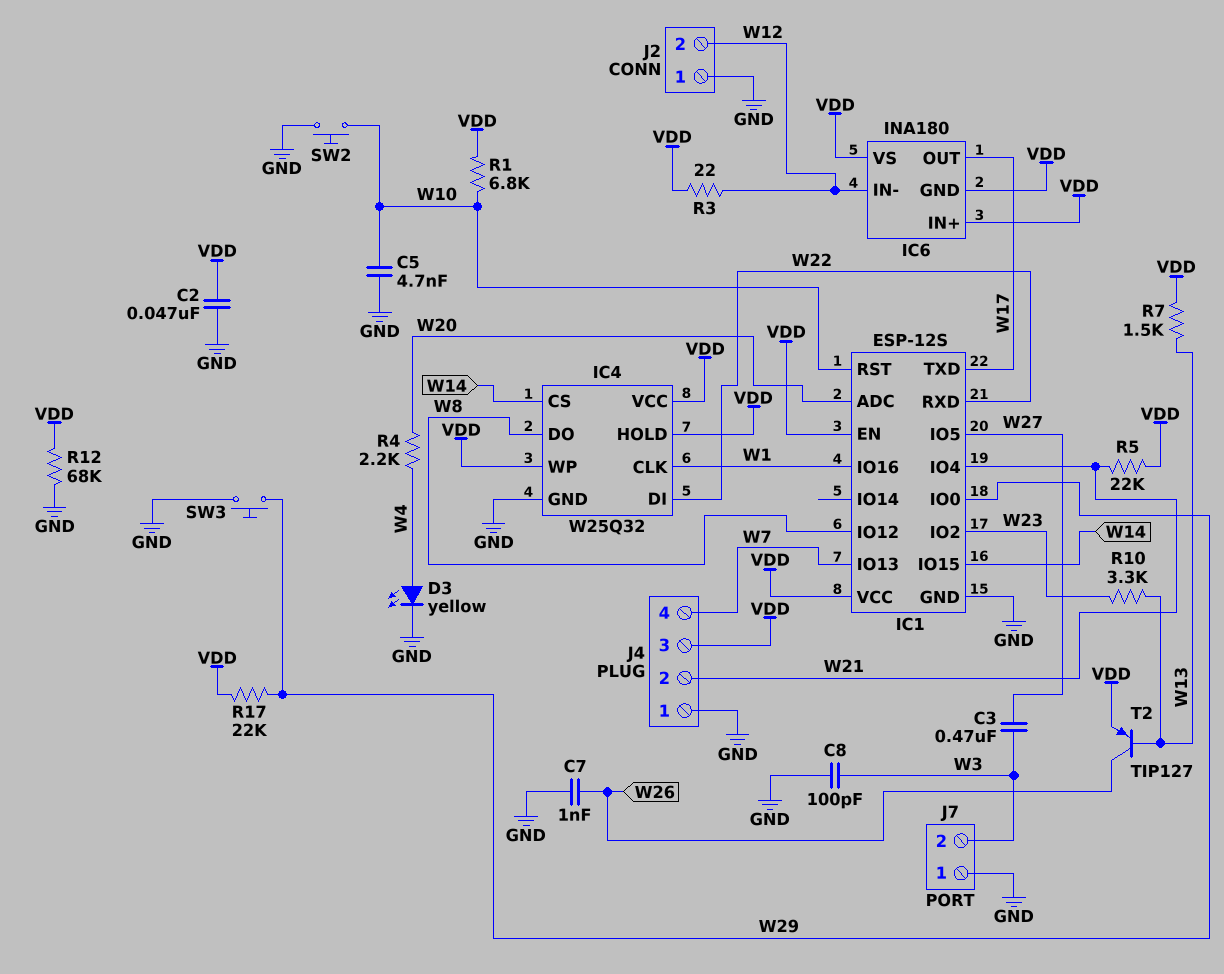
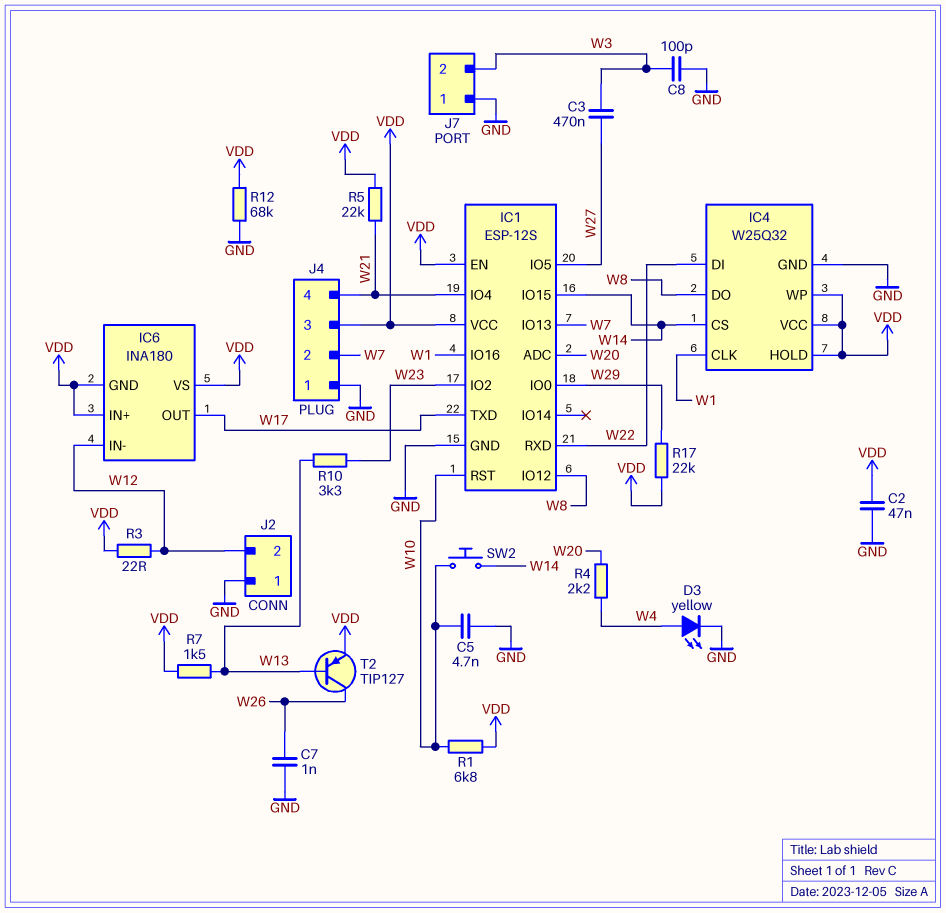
J4 pin 2: W21 -> W7
J4 pin 4: W7 -> W21
SW2: button (GND, W10) -> button (W10, W14)
SW3: button (GND, W29) -> none

